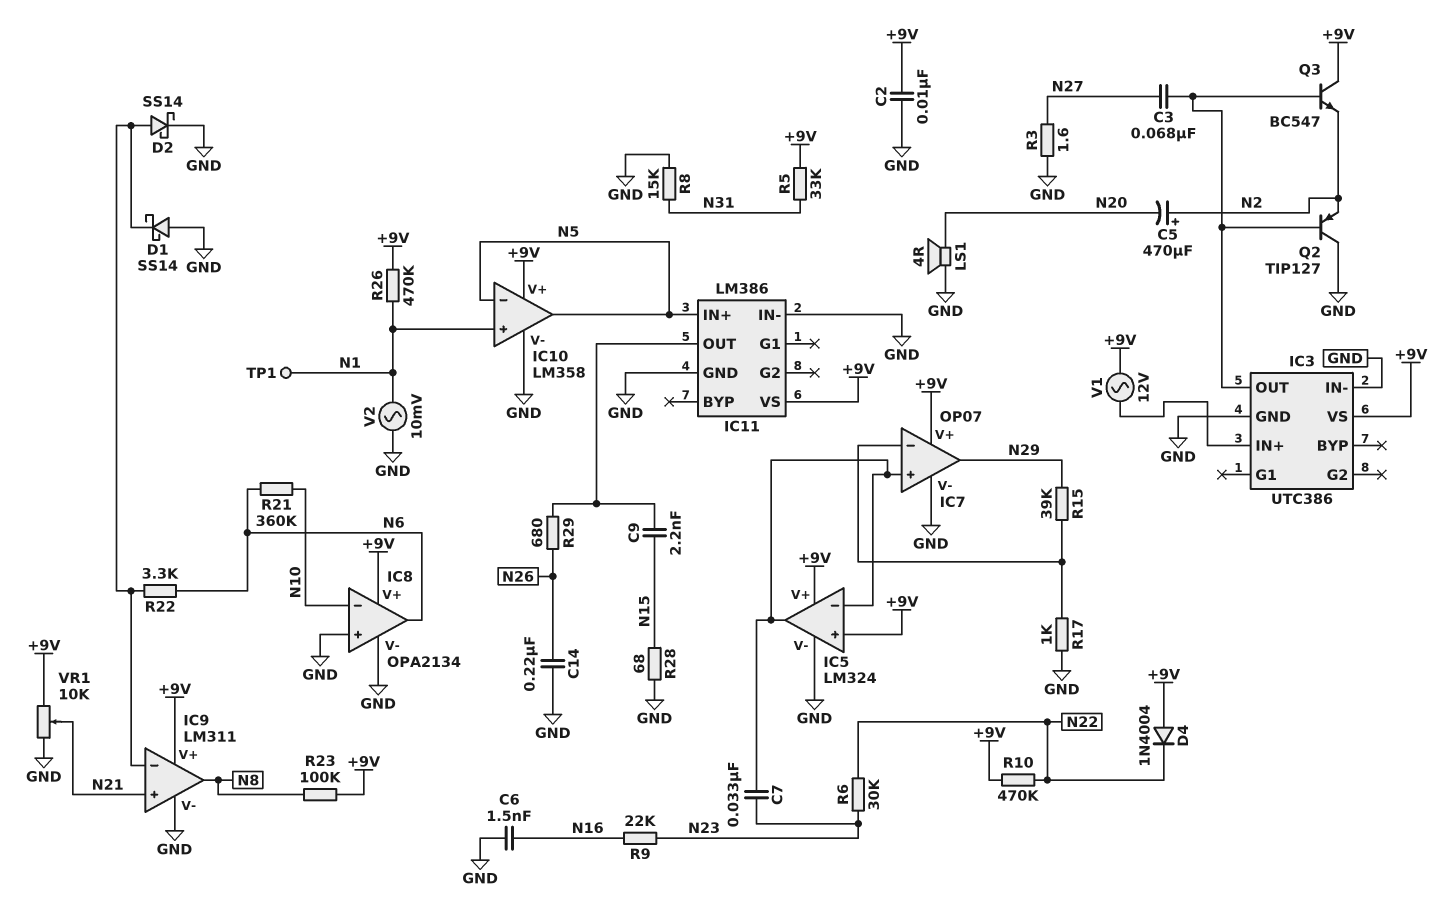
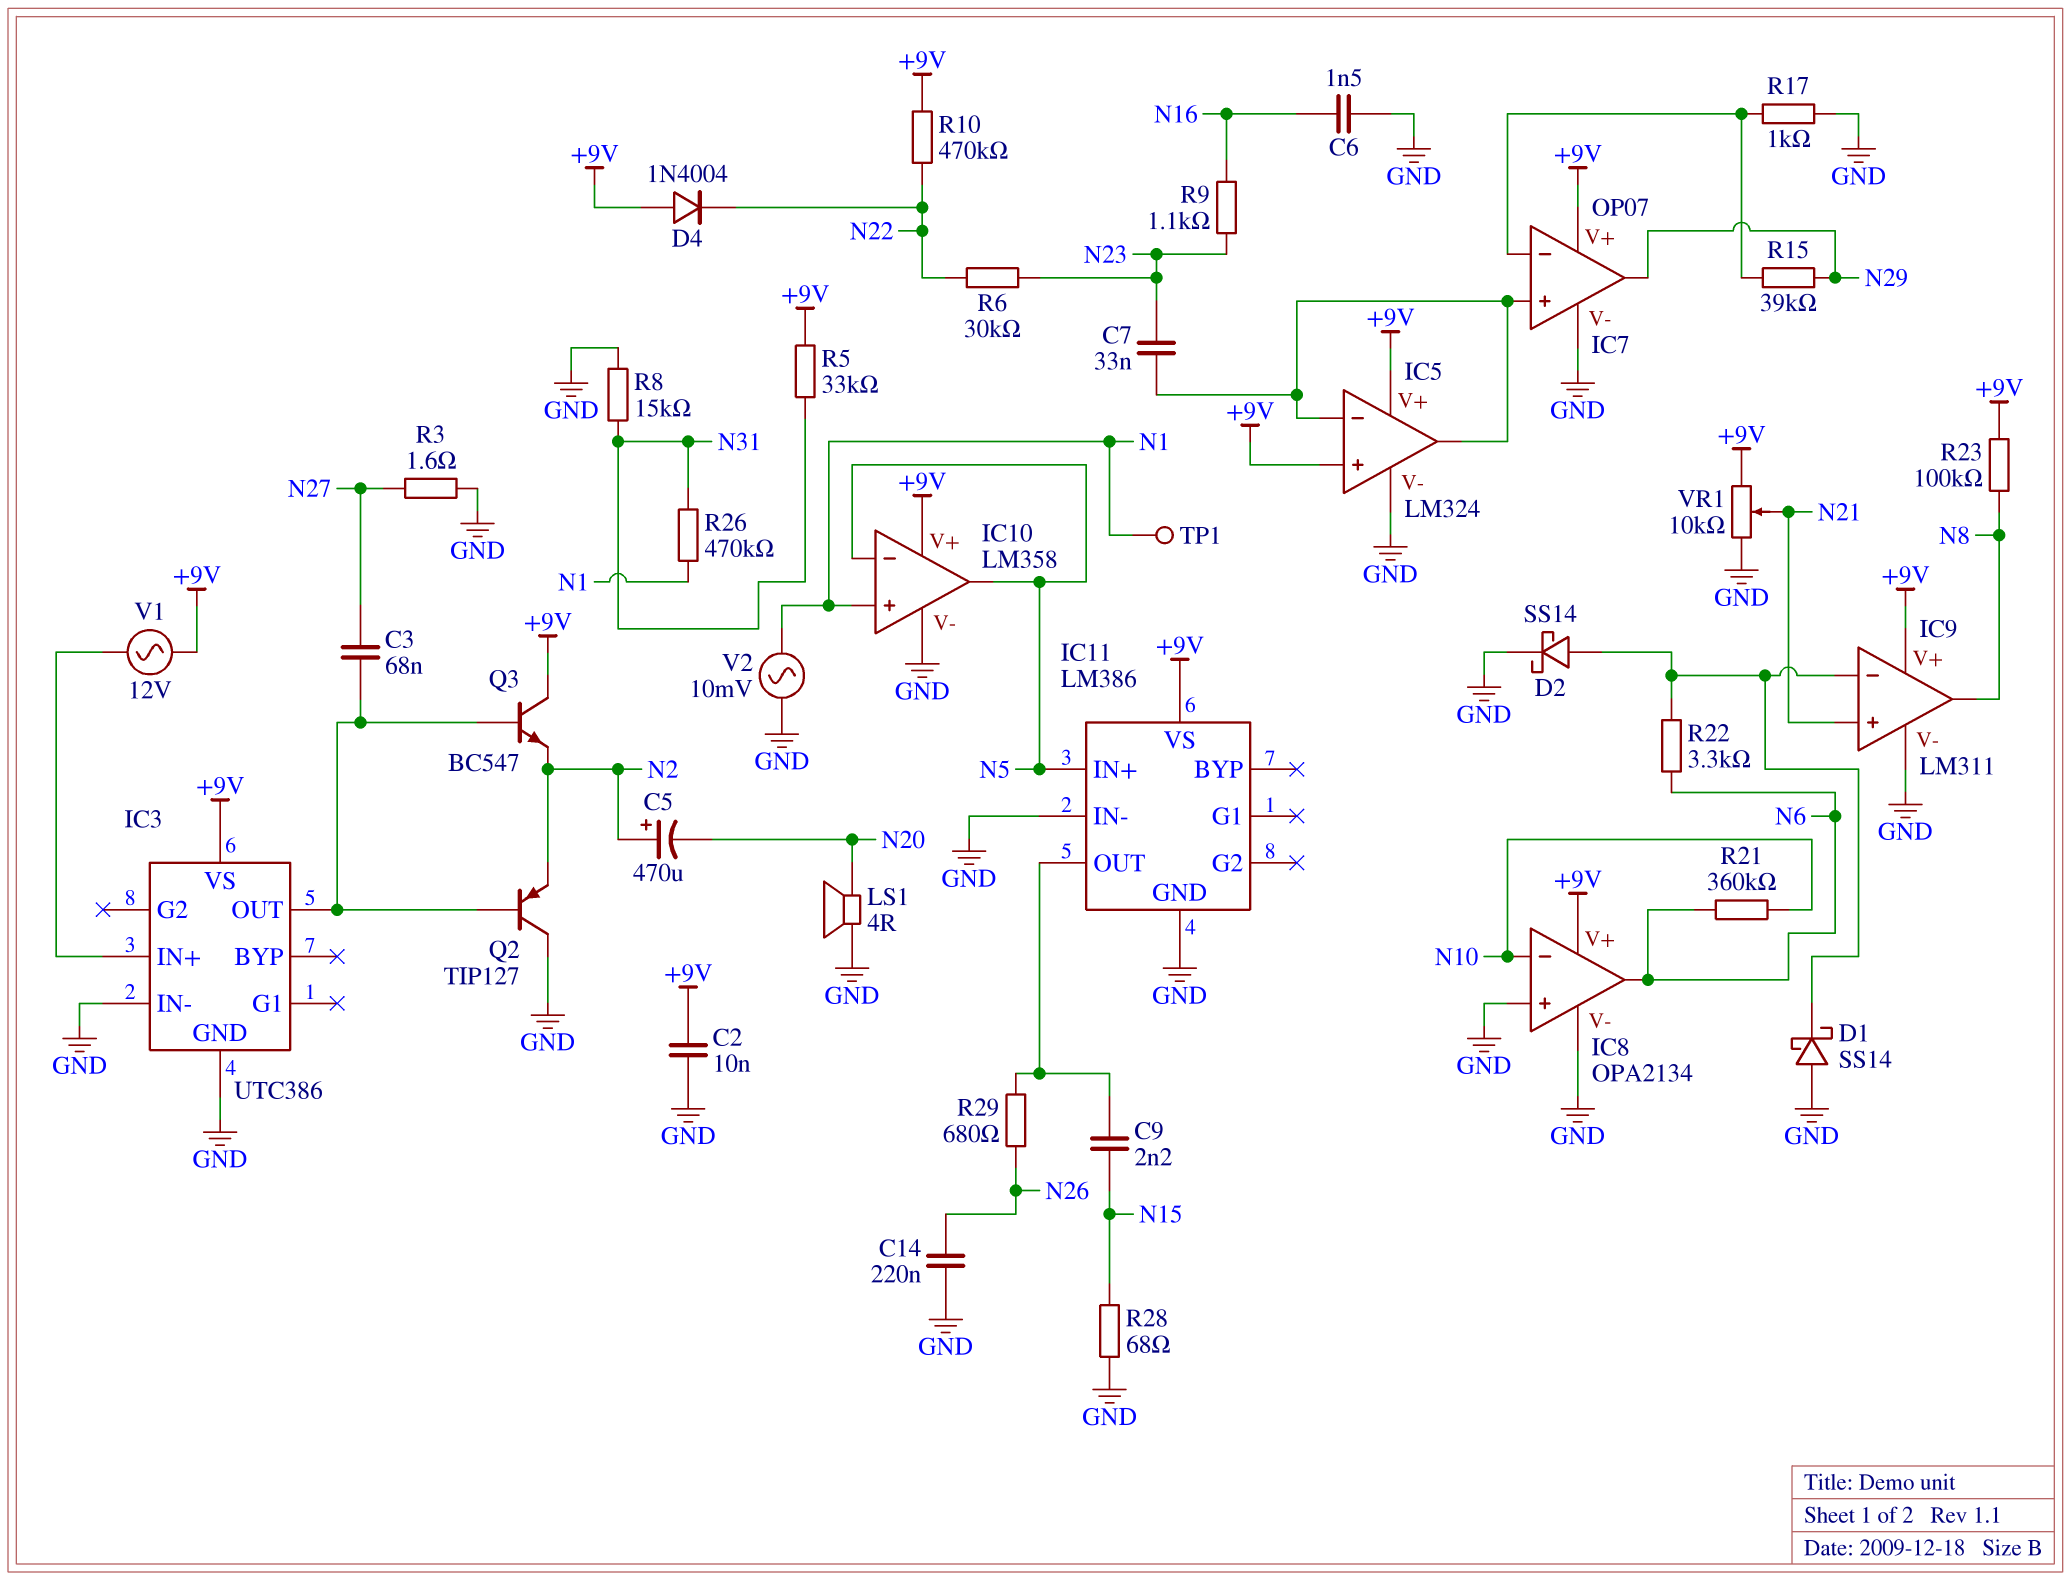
R9: 22k (N16, N23) -> 1.1k (N16, N23)
R26: 470k (+9V, N1) -> 470k (N1, N31)

